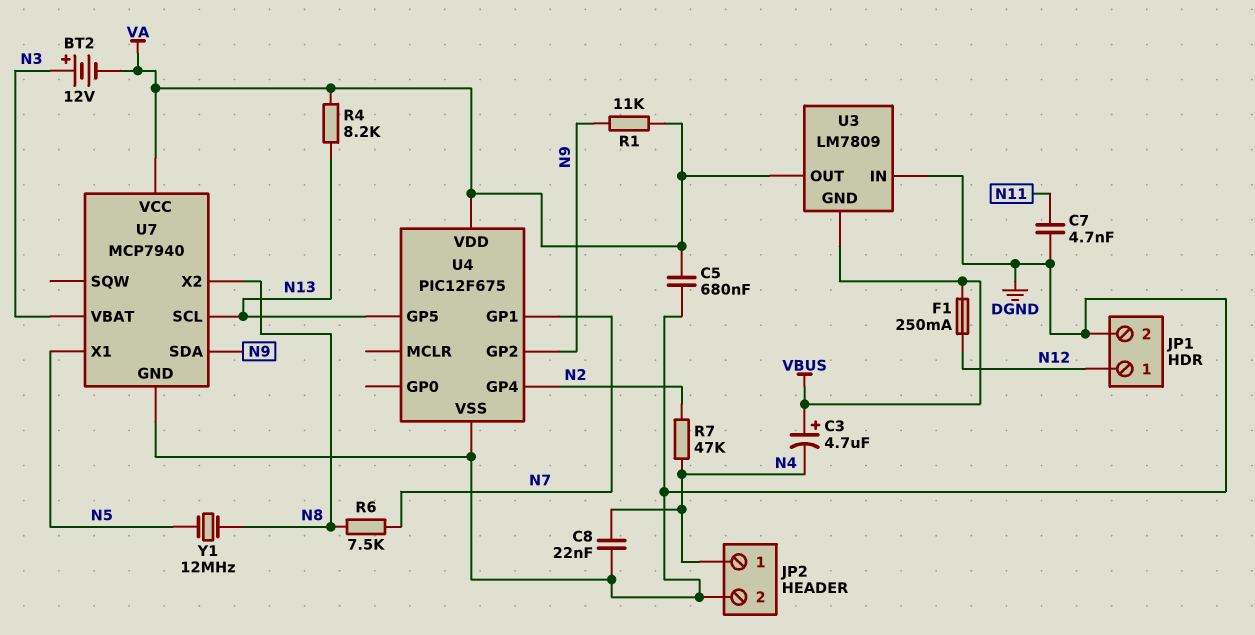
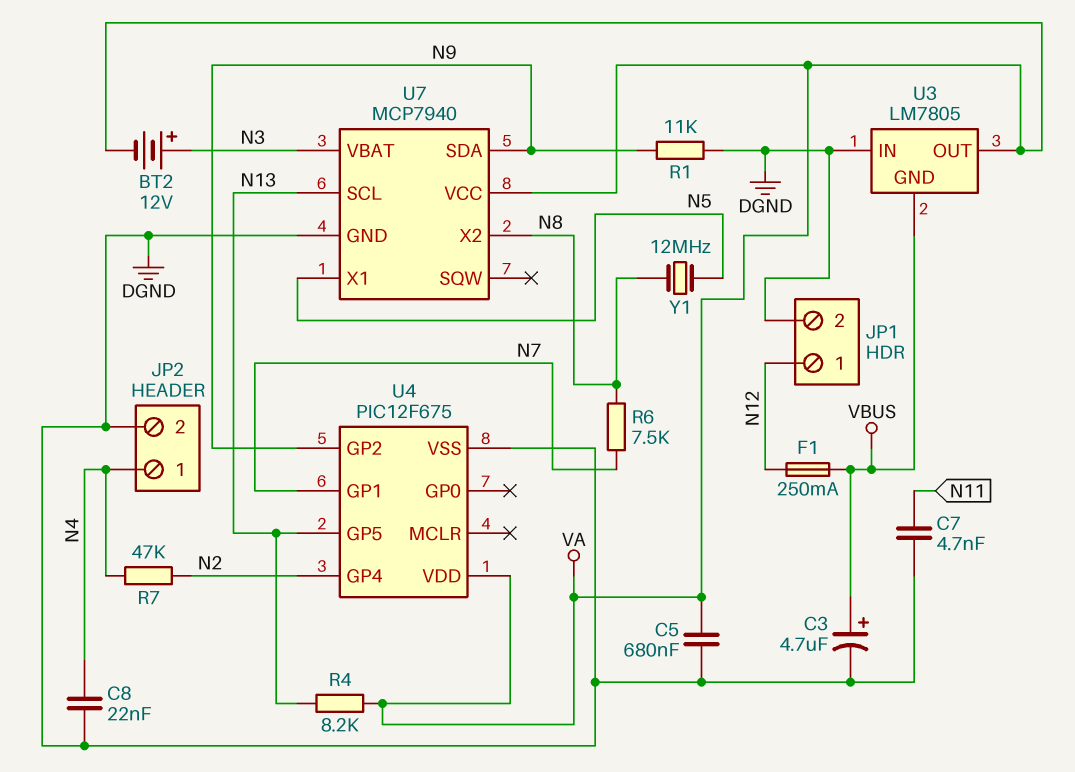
C3: 4.7uF (plus VBUS, minus N4) -> 4.7uF (plus VBUS, minus DGND)
R1: 11k (N9, VA) -> 11k (DGND, N9)
U3: LM7809 -> LM7805

